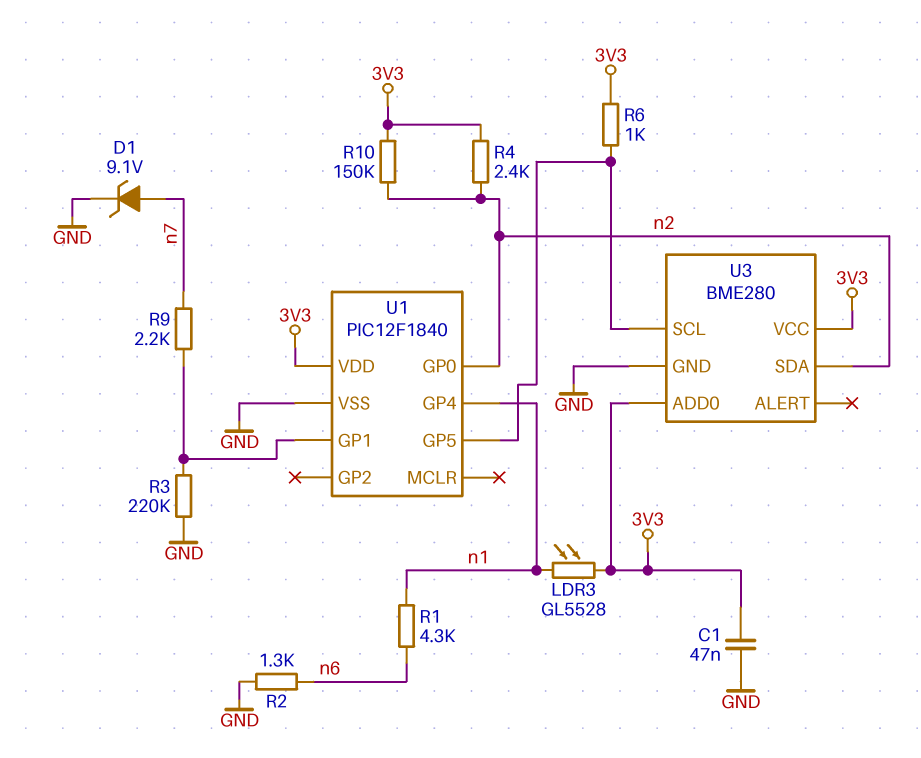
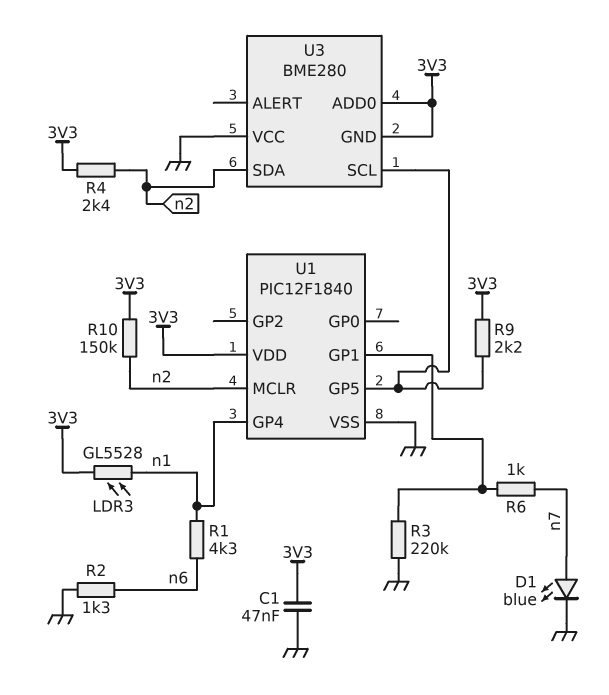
D1: zener 9.1V (A n7, K GND) -> LED blue (A n7, K GND)
R6: 1k (3V3, U1/GP5) -> 1k (U1/GP1, n7)
R9: 2.2k (U1/GP1, n7) -> 2.2k (3V3, U1/GP5)
U1 pin GP0: n2 -> none
U1 pin MCLR: none -> n2
U3 pin GND: GND -> 3V3
U3 pin VCC: 3V3 -> GND

